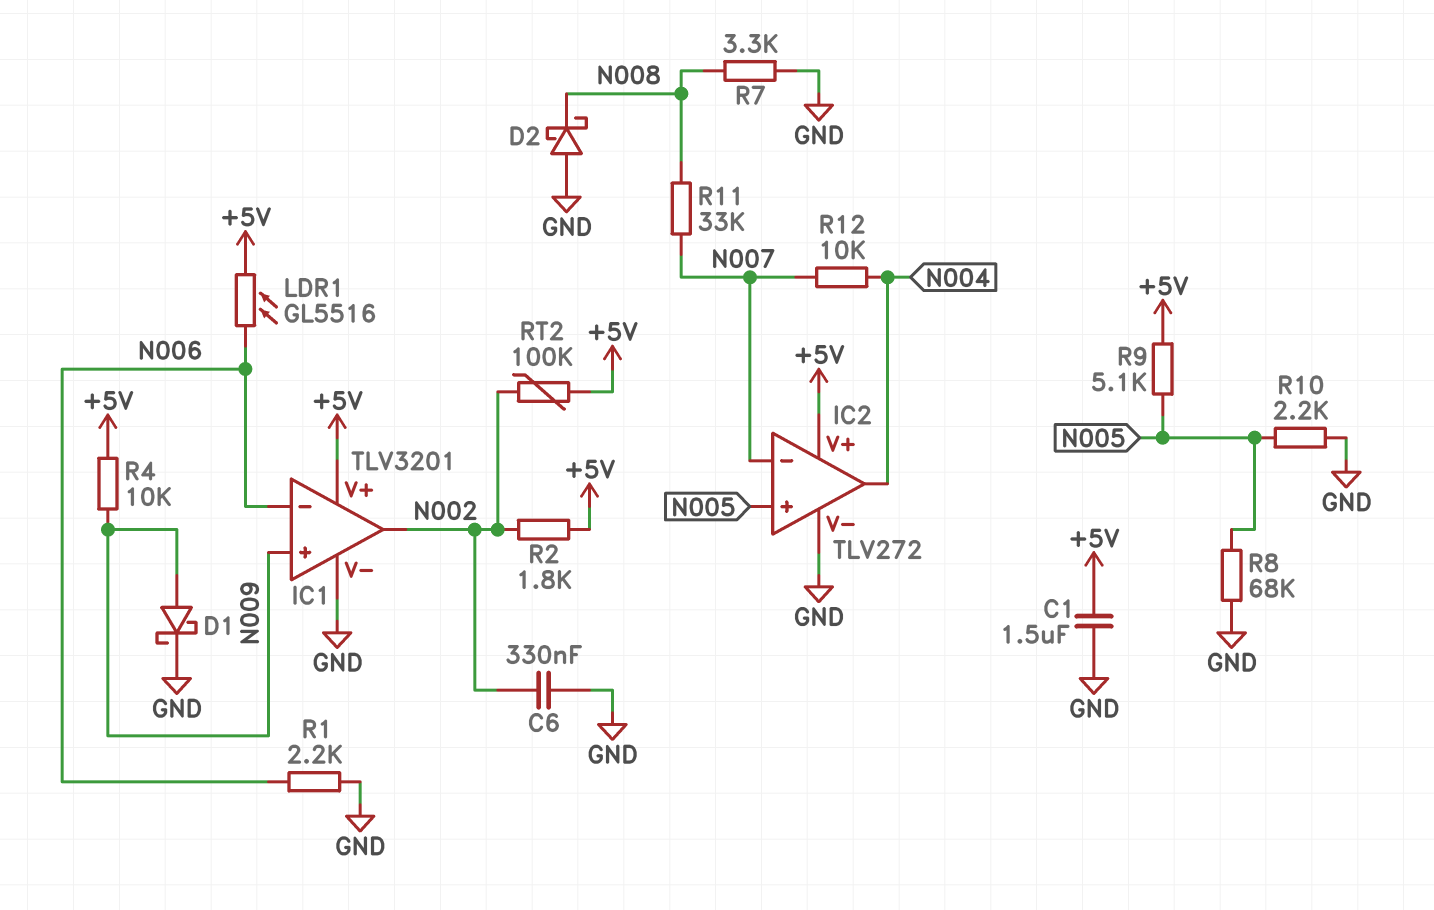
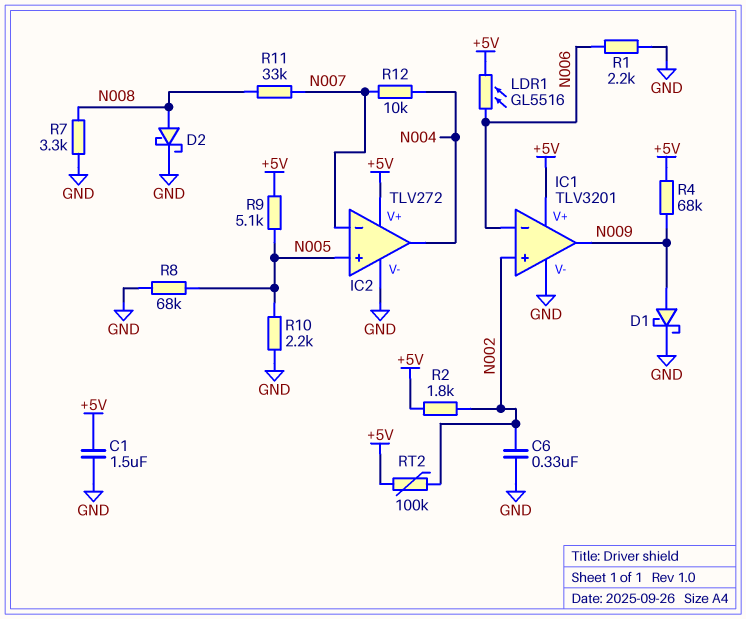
D2: schottky (A GND, K N008) -> schottky (A N008, K GND)
IC1 pin in+: N009 -> N002
IC1 pin out: N002 -> N009
R4: 10k (+5V, N009) -> 68k (+5V, N009)

